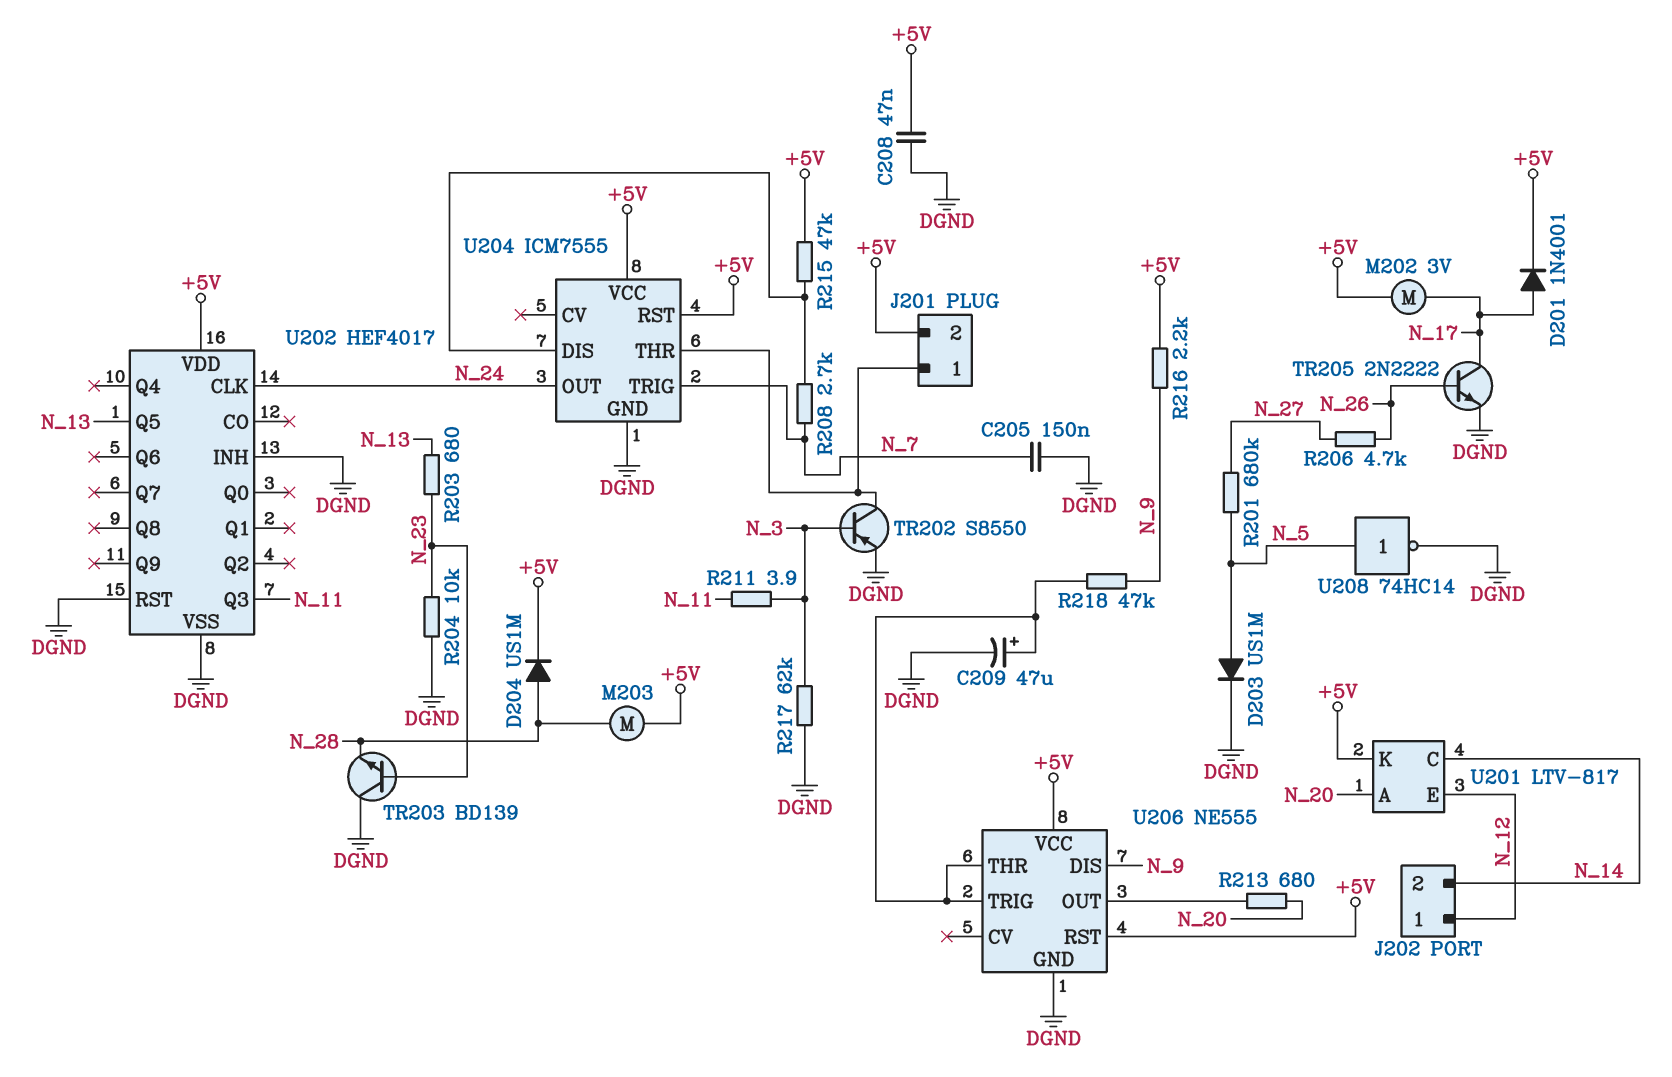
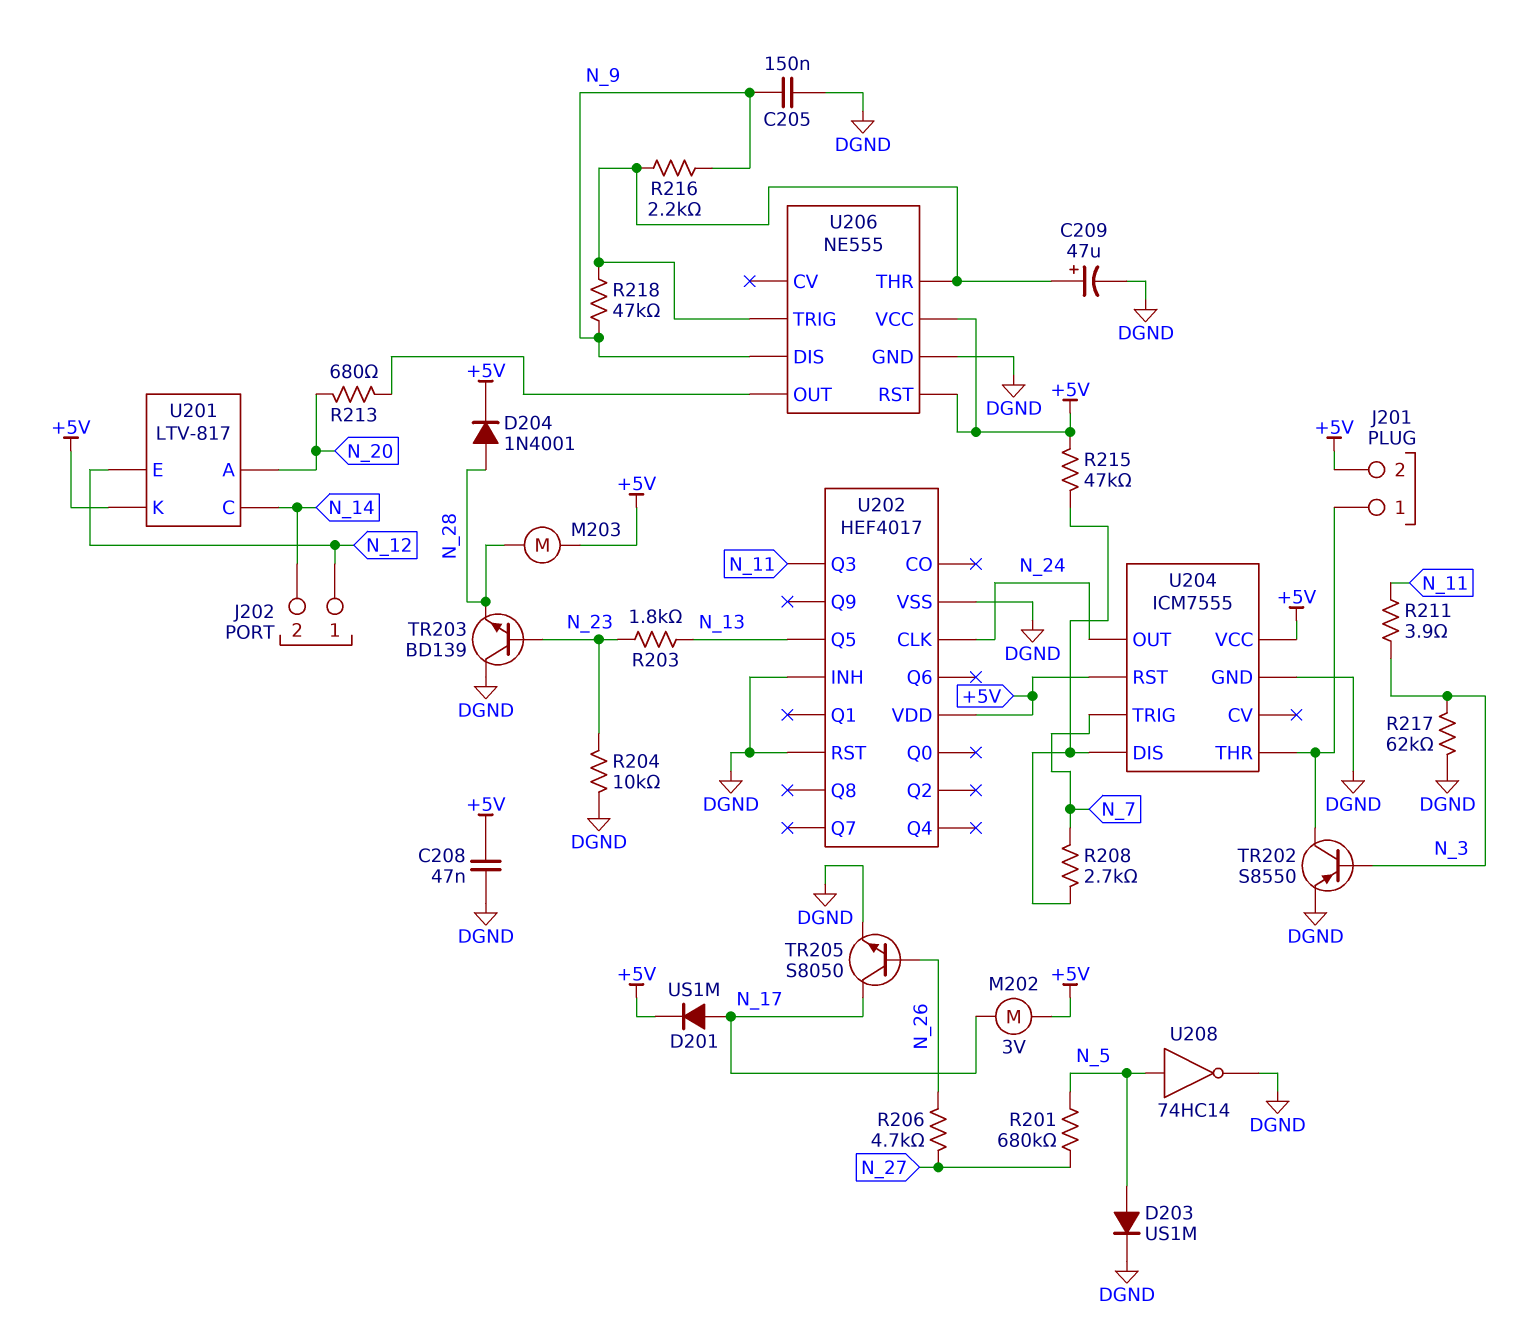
C205: 150nF (DGND, N_7) -> 150nF (DGND, N_9)
D201: diode 1N4001 (A N_17, K +5V) -> diode US1M (A N_17, K +5V)
D204: diode US1M (A N_28, K +5V) -> diode 1N4001 (A N_28, K +5V)
R203: 680 (N_13, N_23) -> 1.8k (N_13, N_23)
R216: 2.2k (+5V, N_9) -> 2.2k (N_9, U206/THR)
TR205: NPN 2N2222 (B N_26, C N_17, E DGND) -> NPN S8050 (B N_26, C N_17, E DGND)

